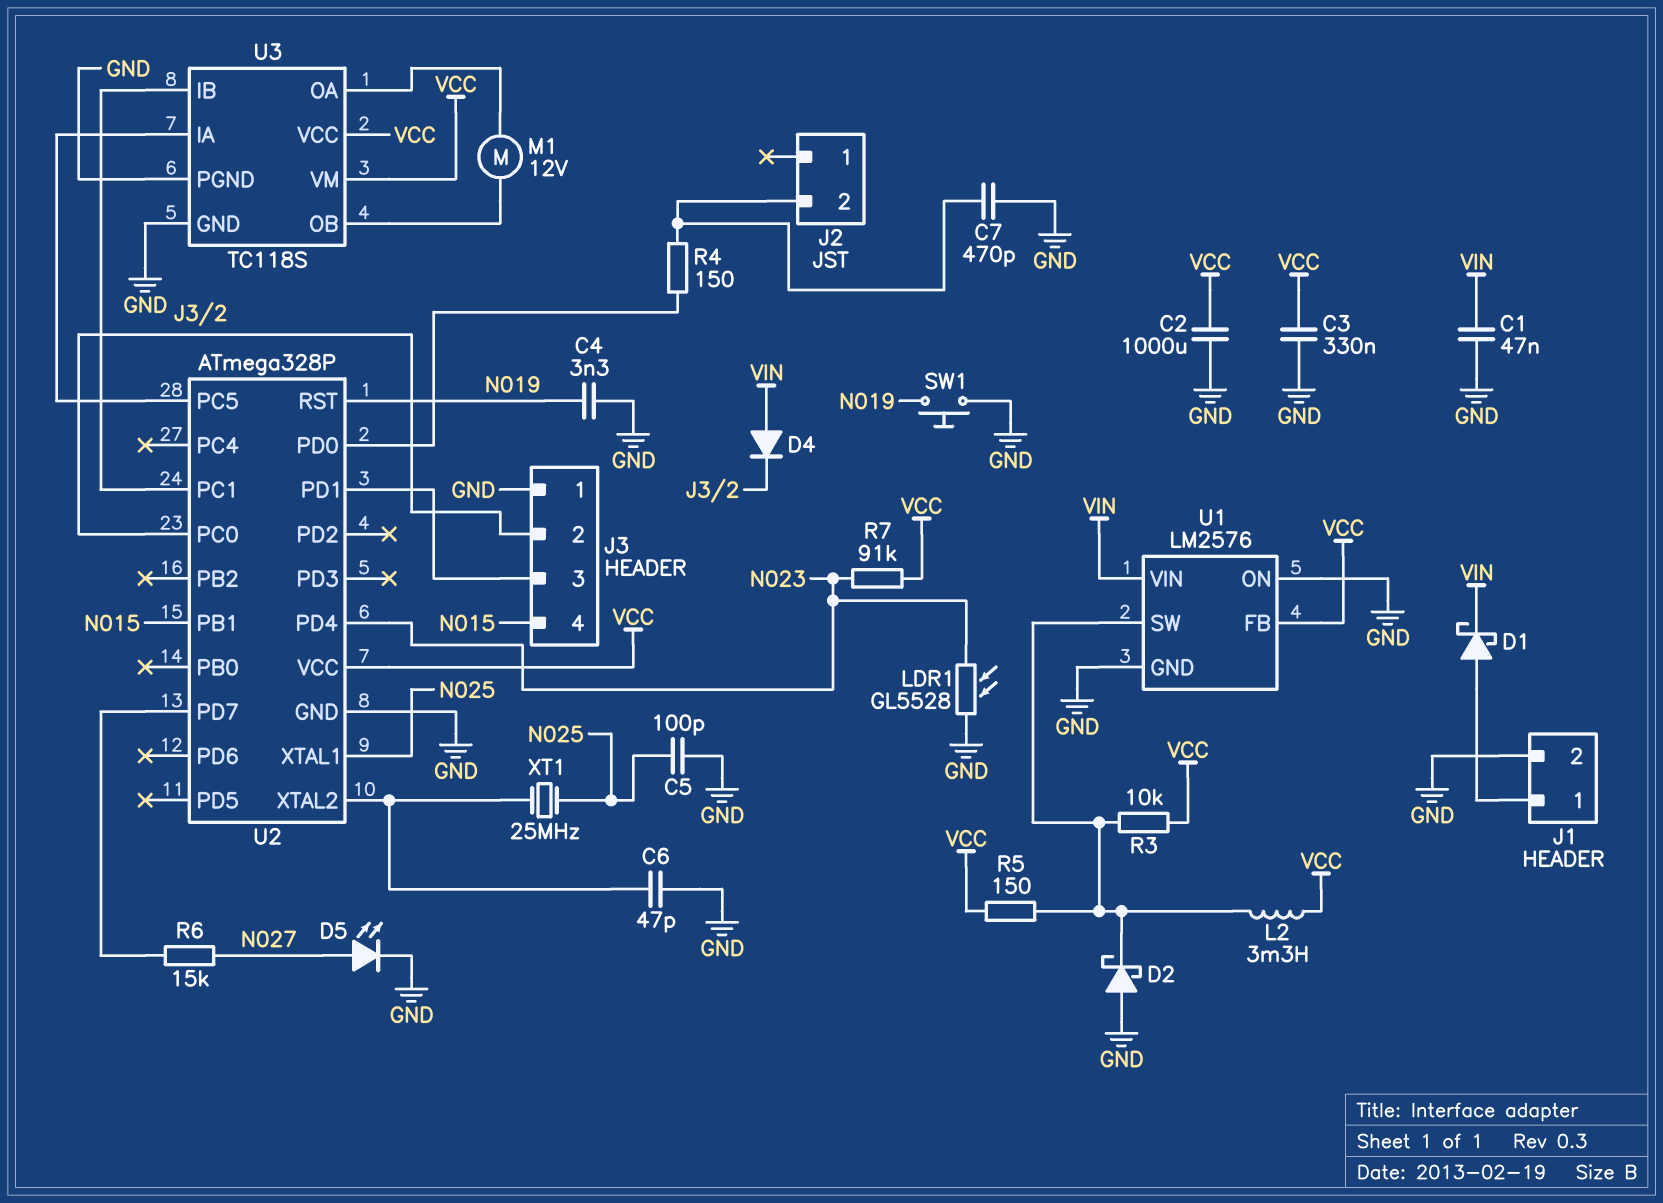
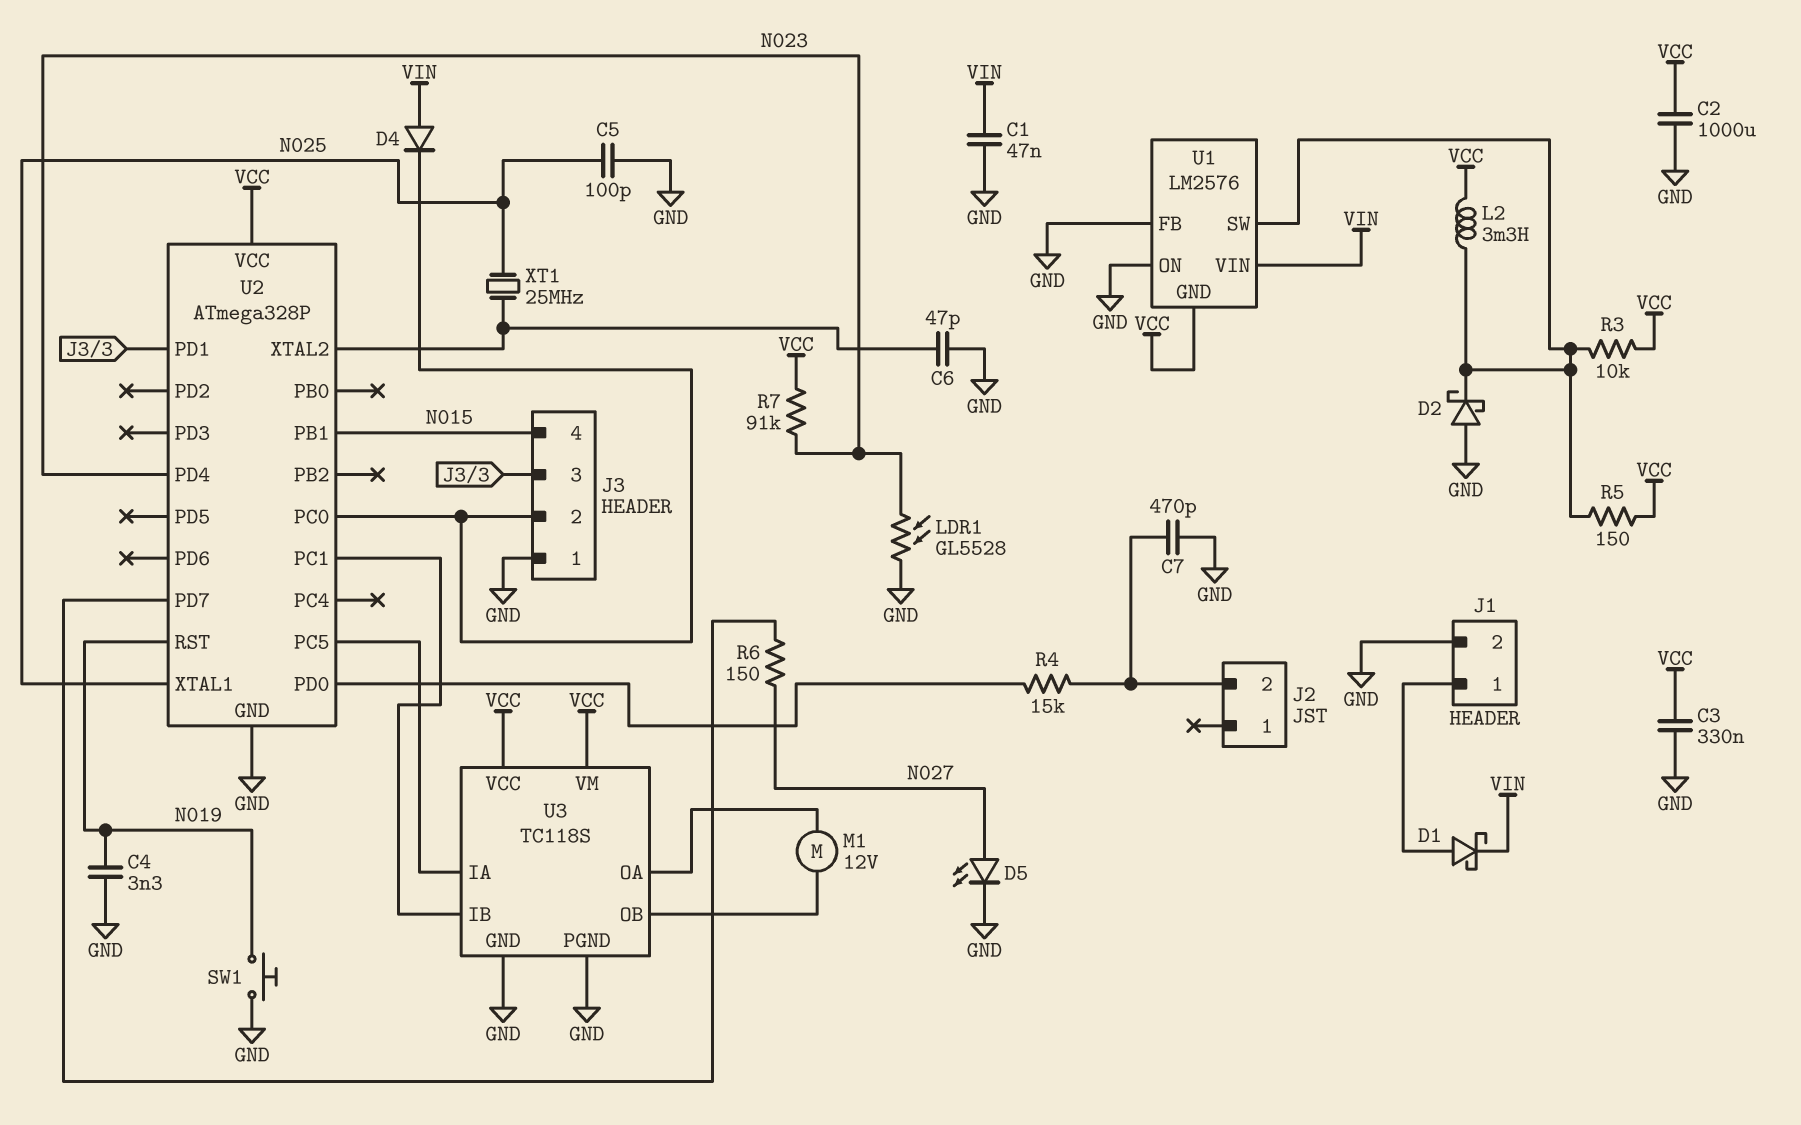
R4: 150 (J2/2, U2/PD0) -> 15k (J2/2, U2/PD0)
R6: 15k (N027, U2/PD7) -> 150 (N027, U2/PD7)
U1 pin FB: VCC -> GND
U1 pin GND: GND -> VCC

